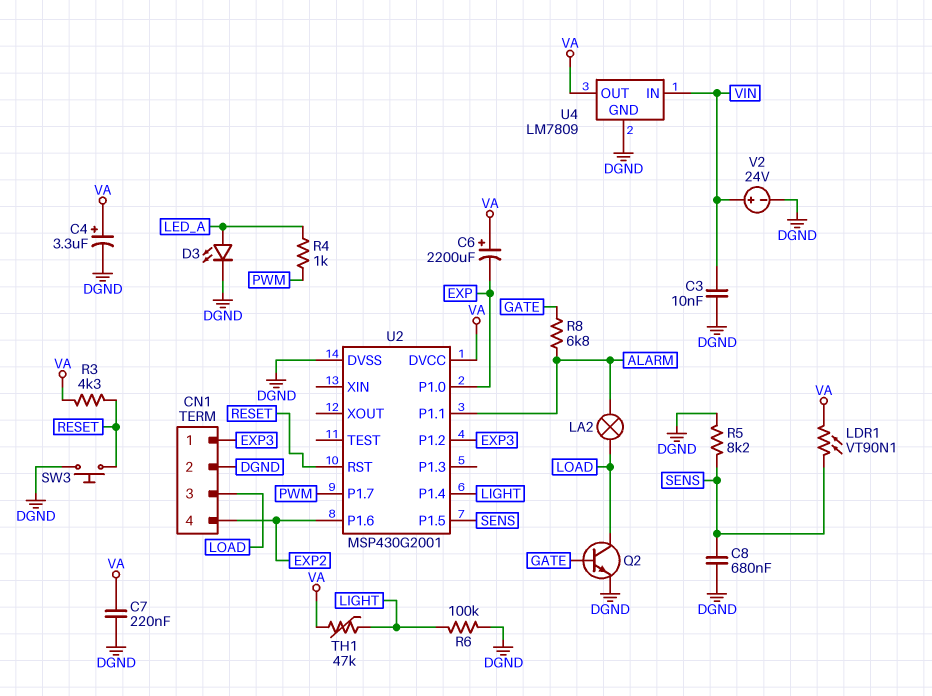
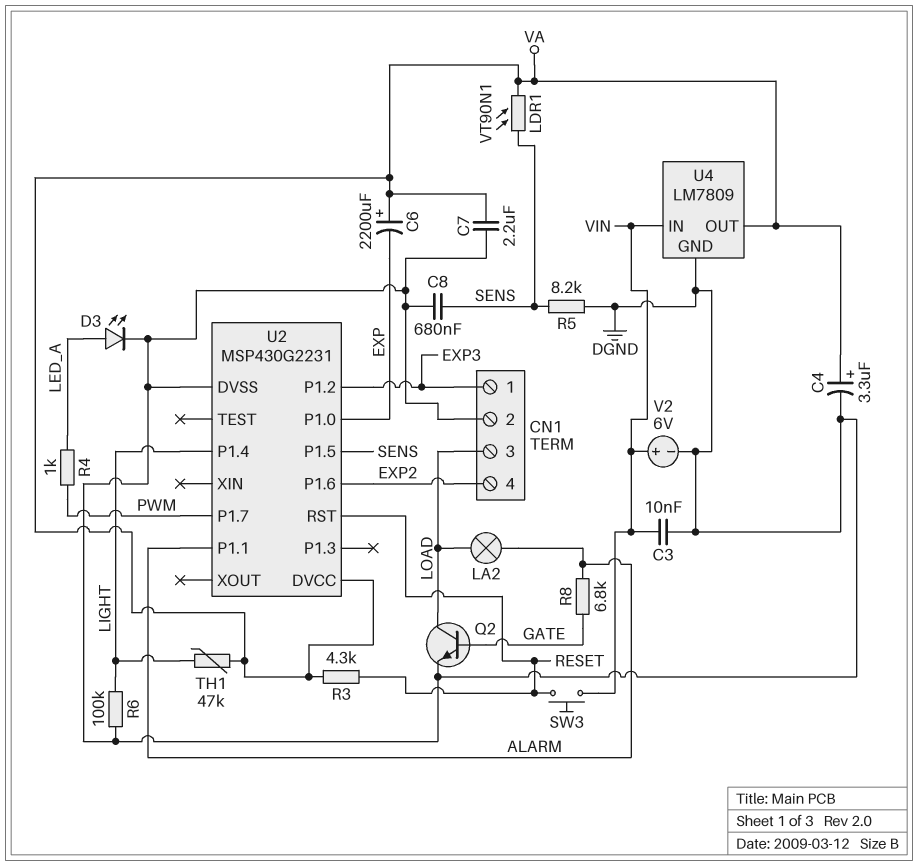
C7: 220nF (DGND, VA) -> 2.2uF (DGND, VA)
SW3: button (DGND, RESET) -> button (RESET, VIN)
U2: MSP430G2001 -> MSP430G2231
V2: 24V (plus VIN, minus DGND) -> 6V (plus VIN, minus DGND)

